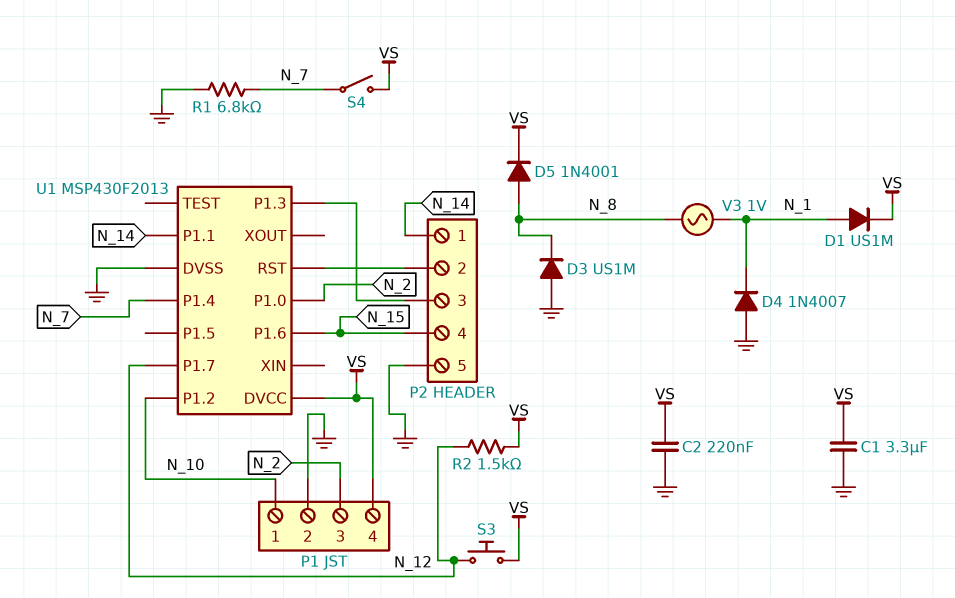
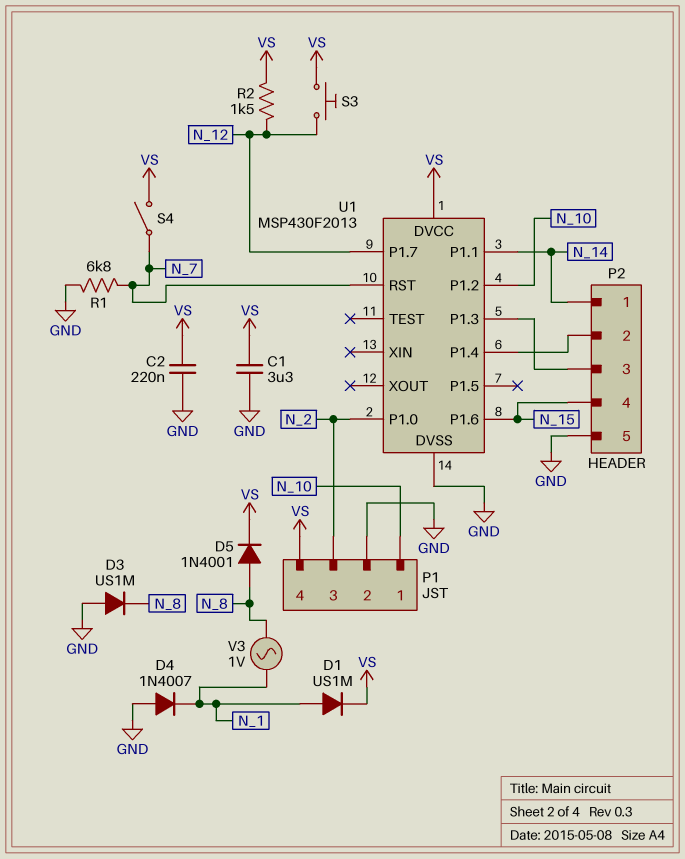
U1 pin P1.4: N_7 -> P2/2
U1 pin RST: P2/2 -> N_7

